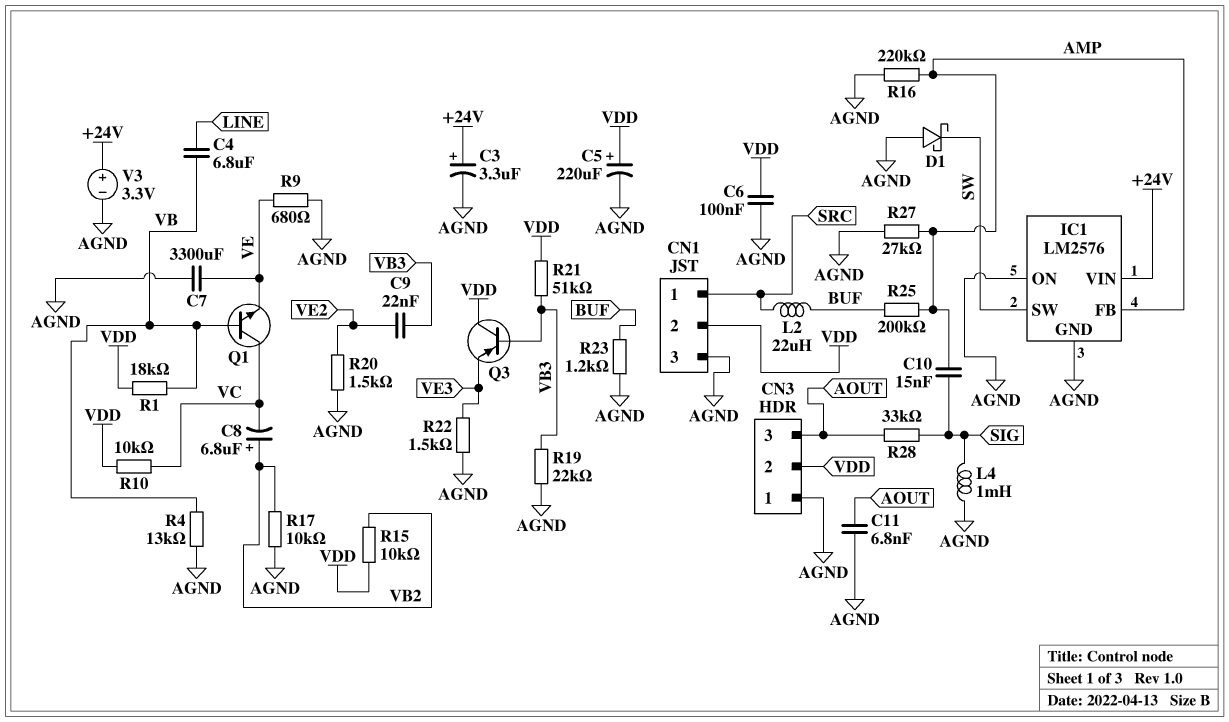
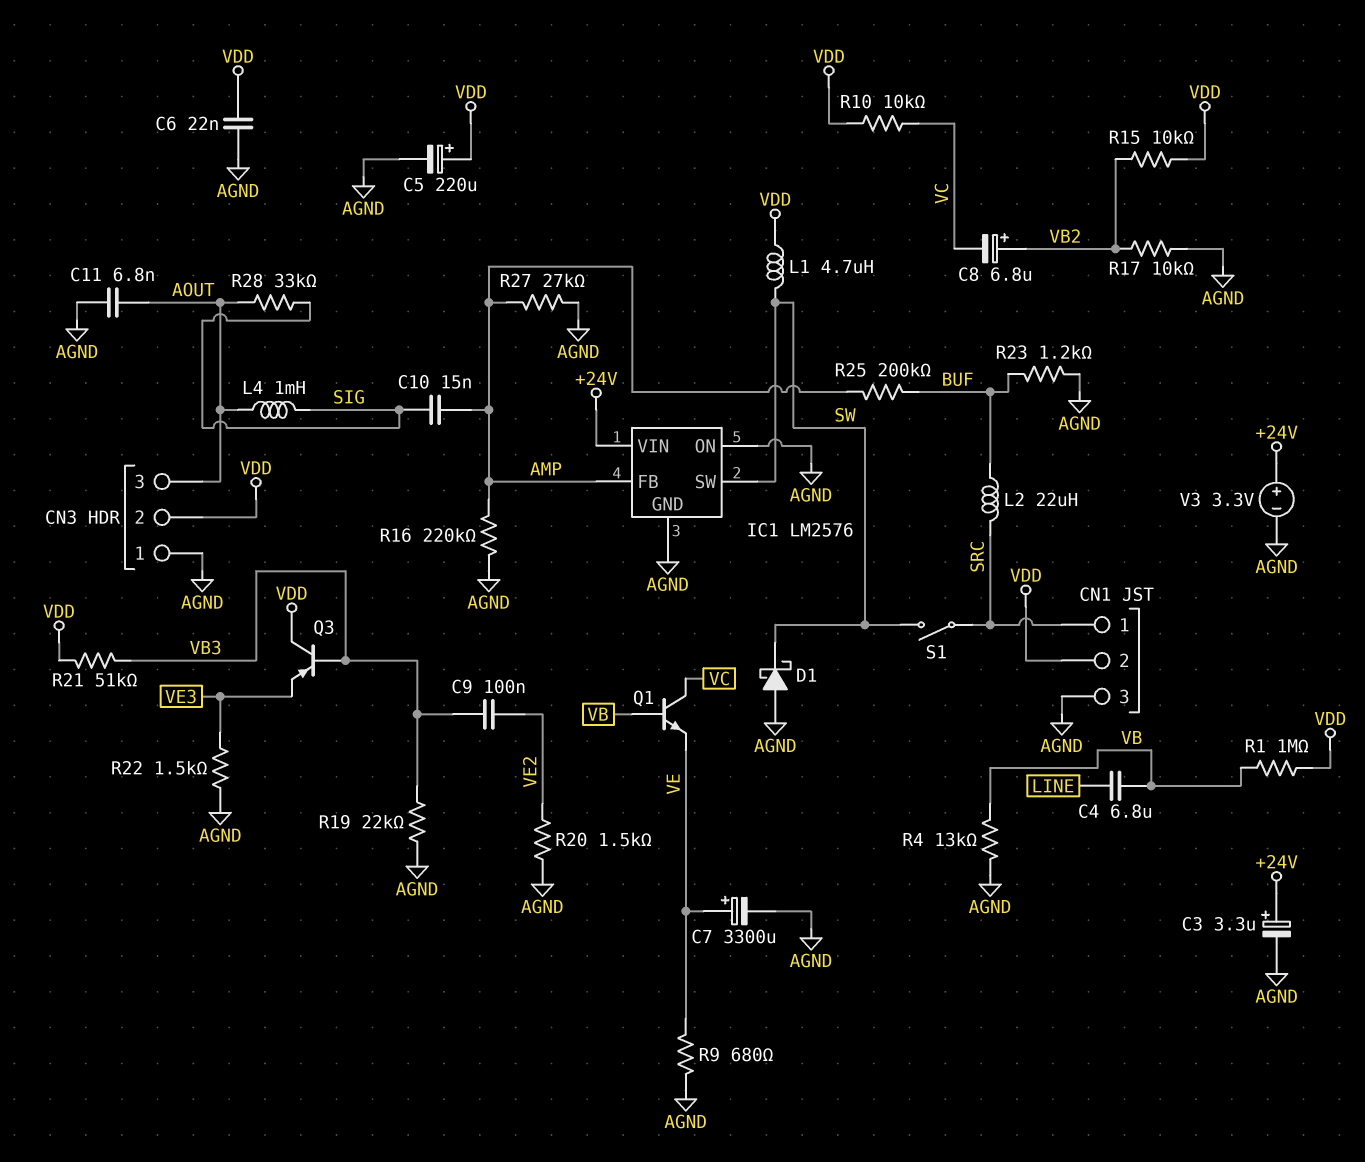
C6: 100nF (AGND, VDD) -> 22nF (AGND, VDD)
C7: 3300uF (AGND, VE) -> 3300uF (plus VE, minus AGND)
C9: 22nF (VB3, VE2) -> 100nF (VB3, VE2)
L1: none -> 4.7uH (SW, VDD)
L4: 1mH (AGND, SIG) -> 1mH (AOUT, SIG)
R1: 18k (VB, VDD) -> 1M (VB, VDD)
S1: none -> switch (SRC, SW)

